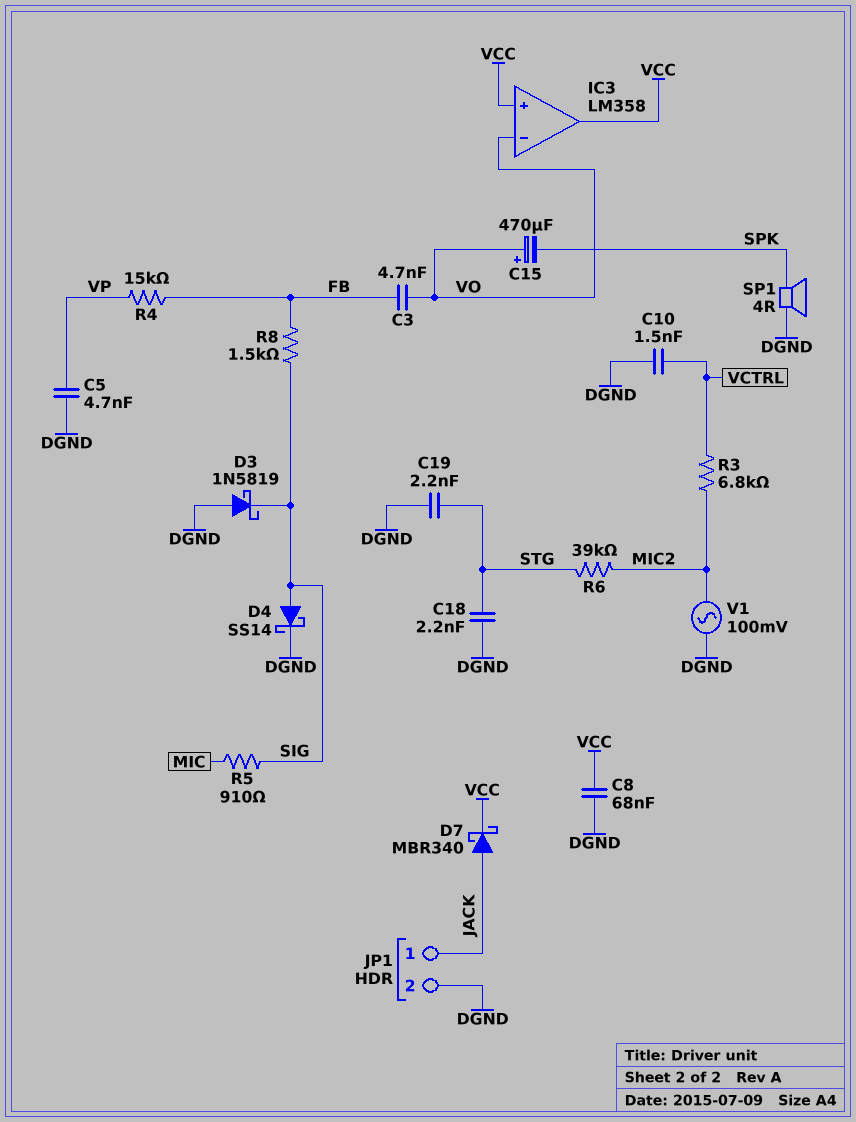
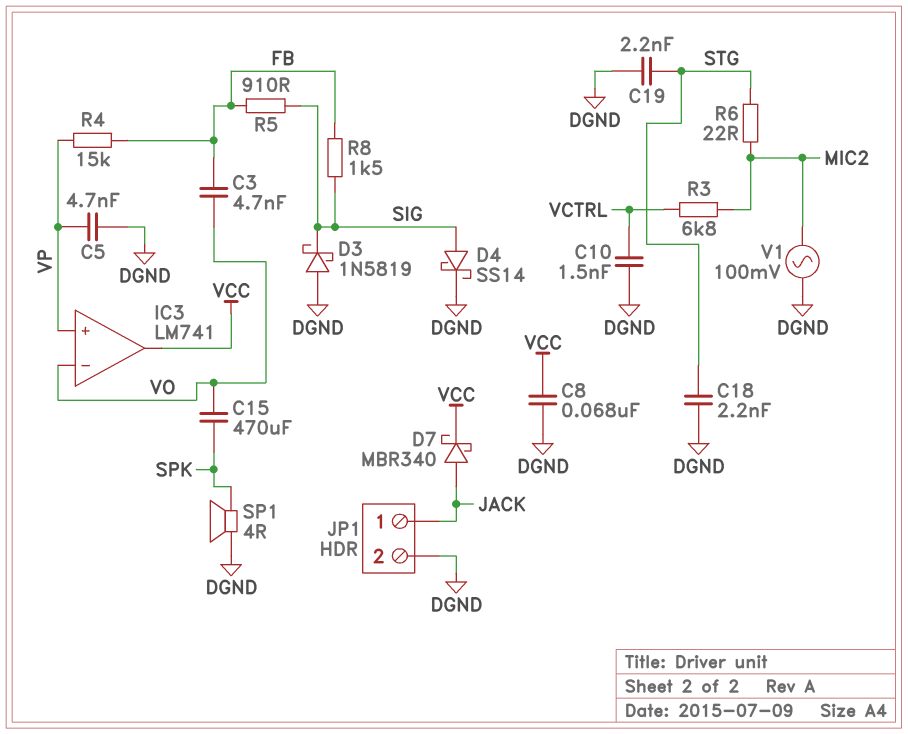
C15: 470uF (plus VO, minus SPK) -> 470uF (SPK, VO)
IC3: LM358 -> LM741
IC3 pin in+: VCC -> VP
R5: 910 (MIC, SIG) -> 910 (FB, SIG)
R6: 39k (MIC2, STG) -> 22 (MIC2, STG)

